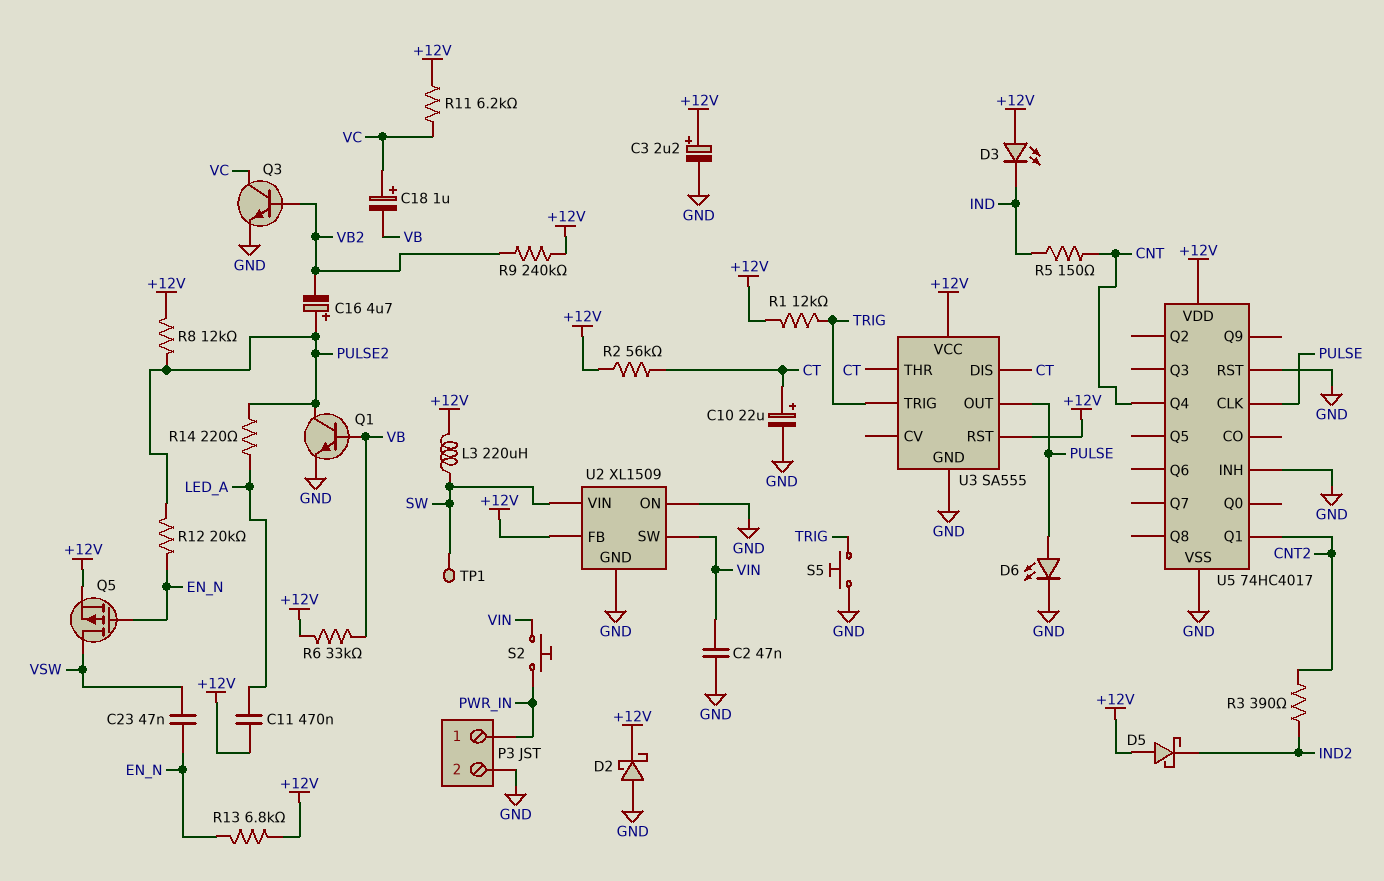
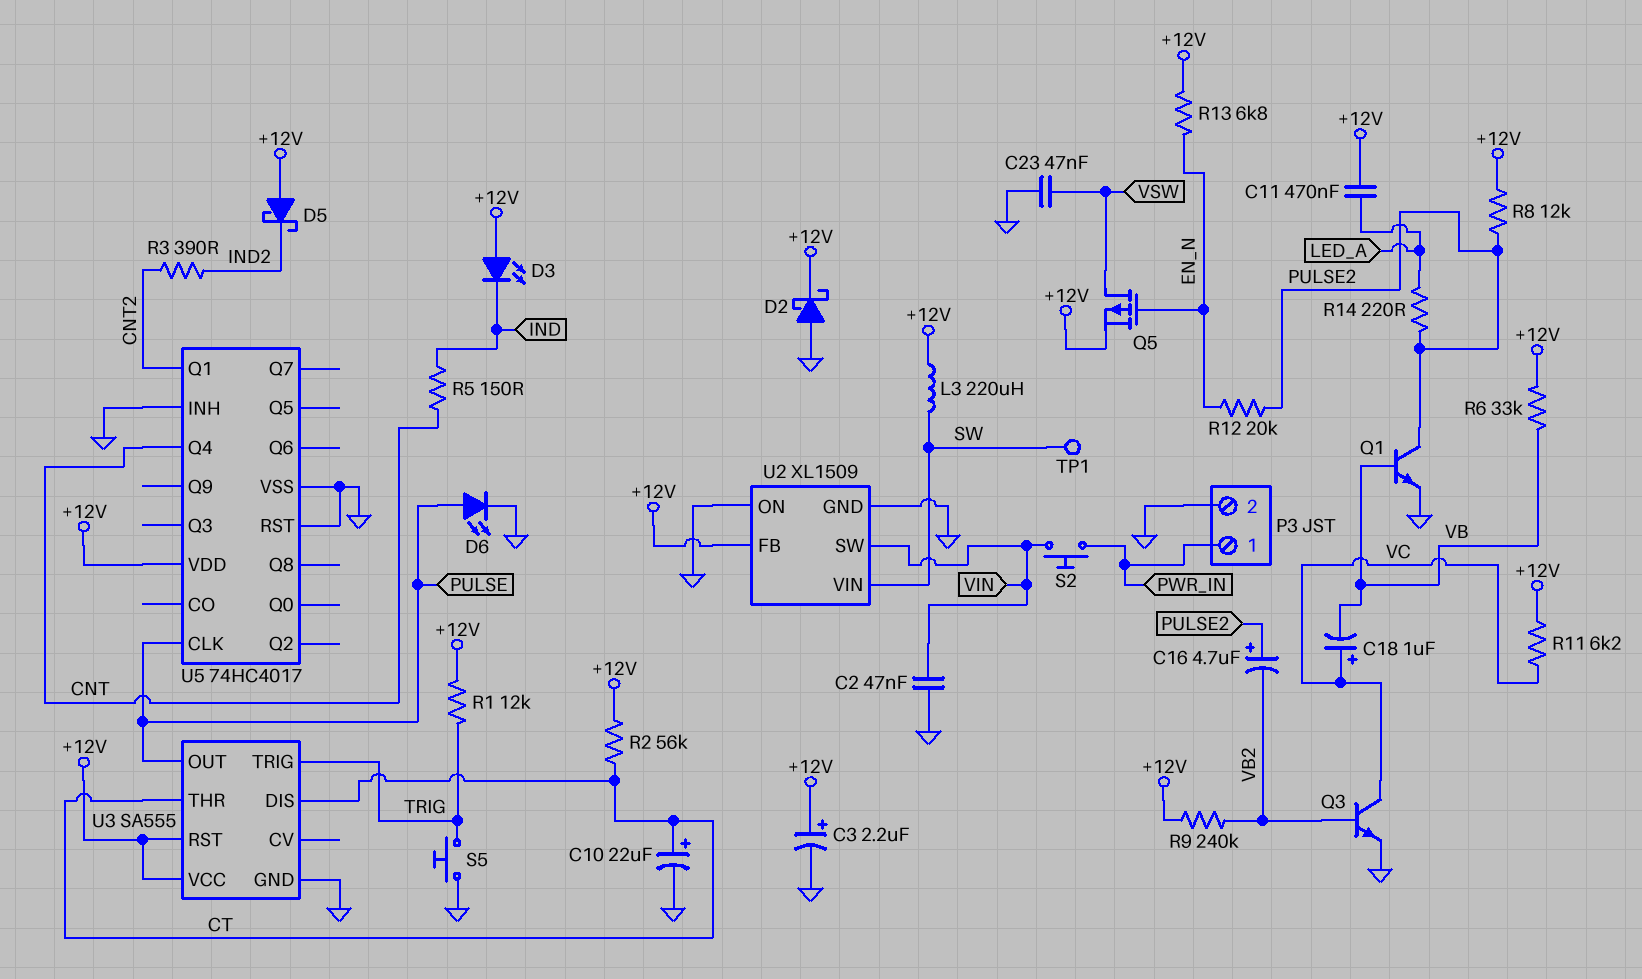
C23: 47nF (EN_N, VSW) -> 47nF (GND, VSW)

